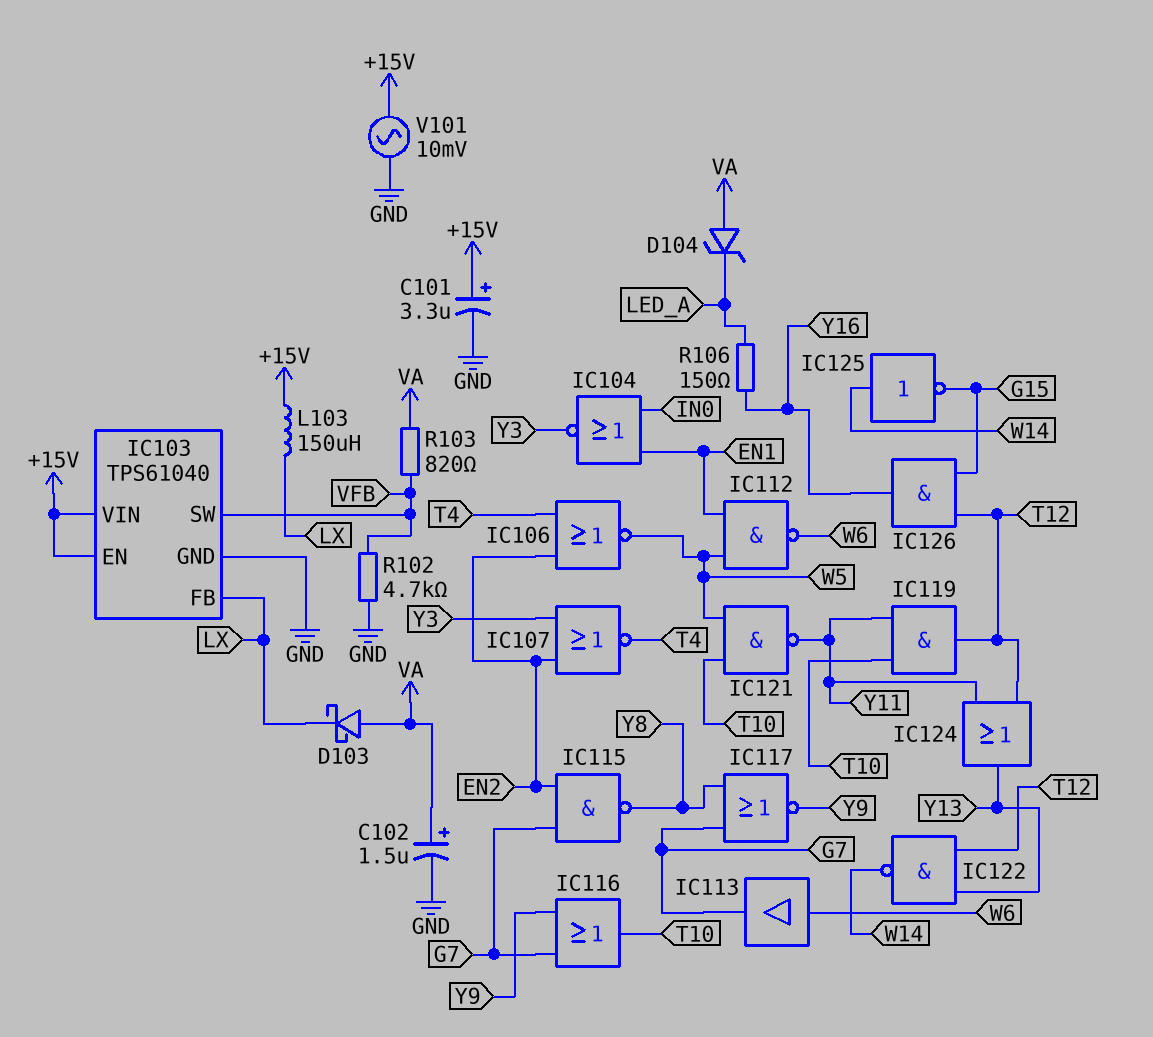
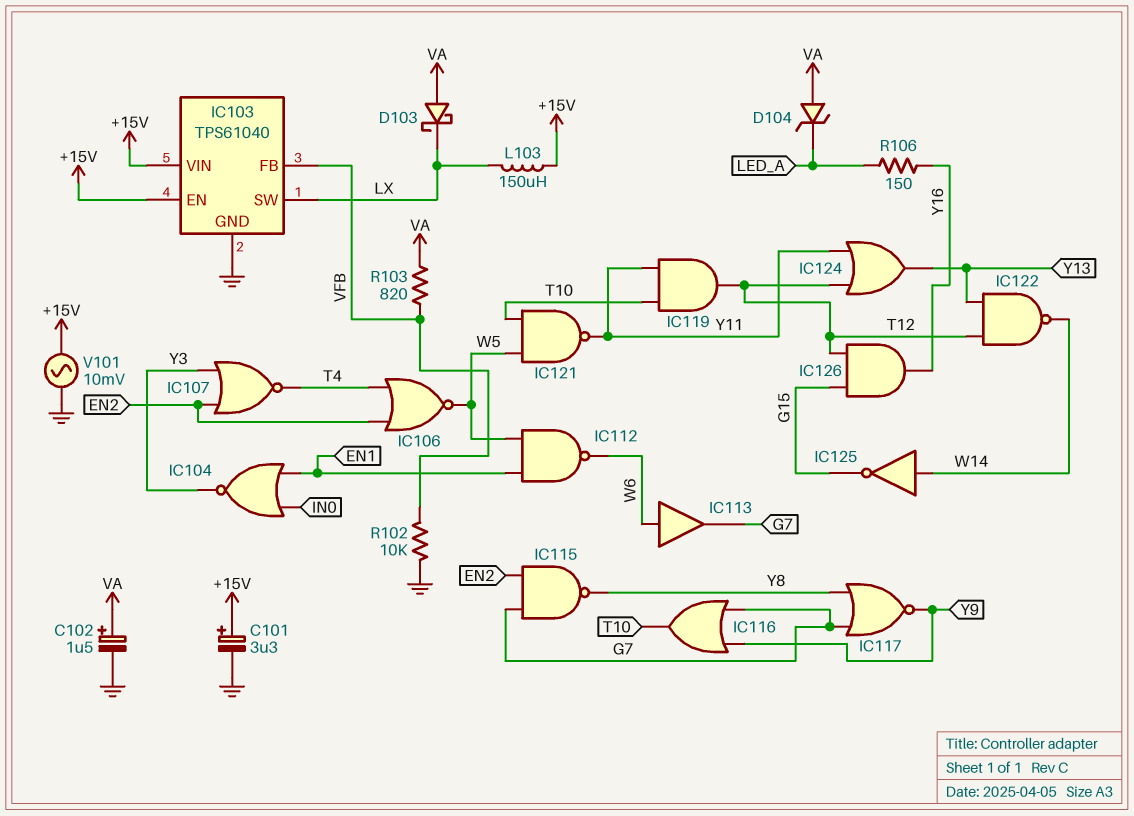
IC103 pin FB: LX -> VFB
IC103 pin SW: VFB -> LX
R102: 4.7k (GND, VFB) -> 10k (GND, VFB)

